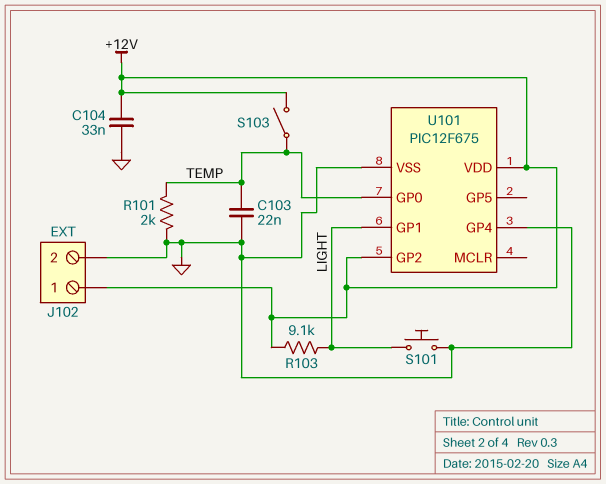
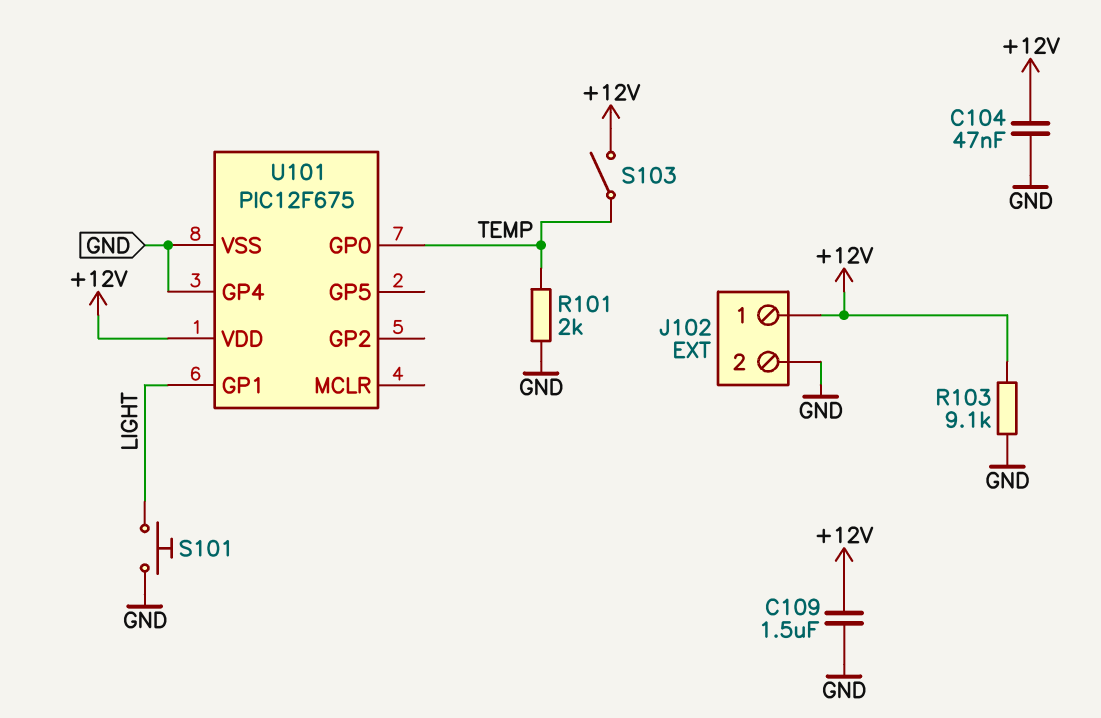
C103: 22nF (GND, TEMP) -> none
C104: 33nF (+12V, GND) -> 47nF (+12V, GND)
C109: none -> 1.5uF (+12V, GND)
R103: 9.1k (+12V, LIGHT) -> 9.1k (+12V, GND)
U101 pin GP2: +12V -> none

